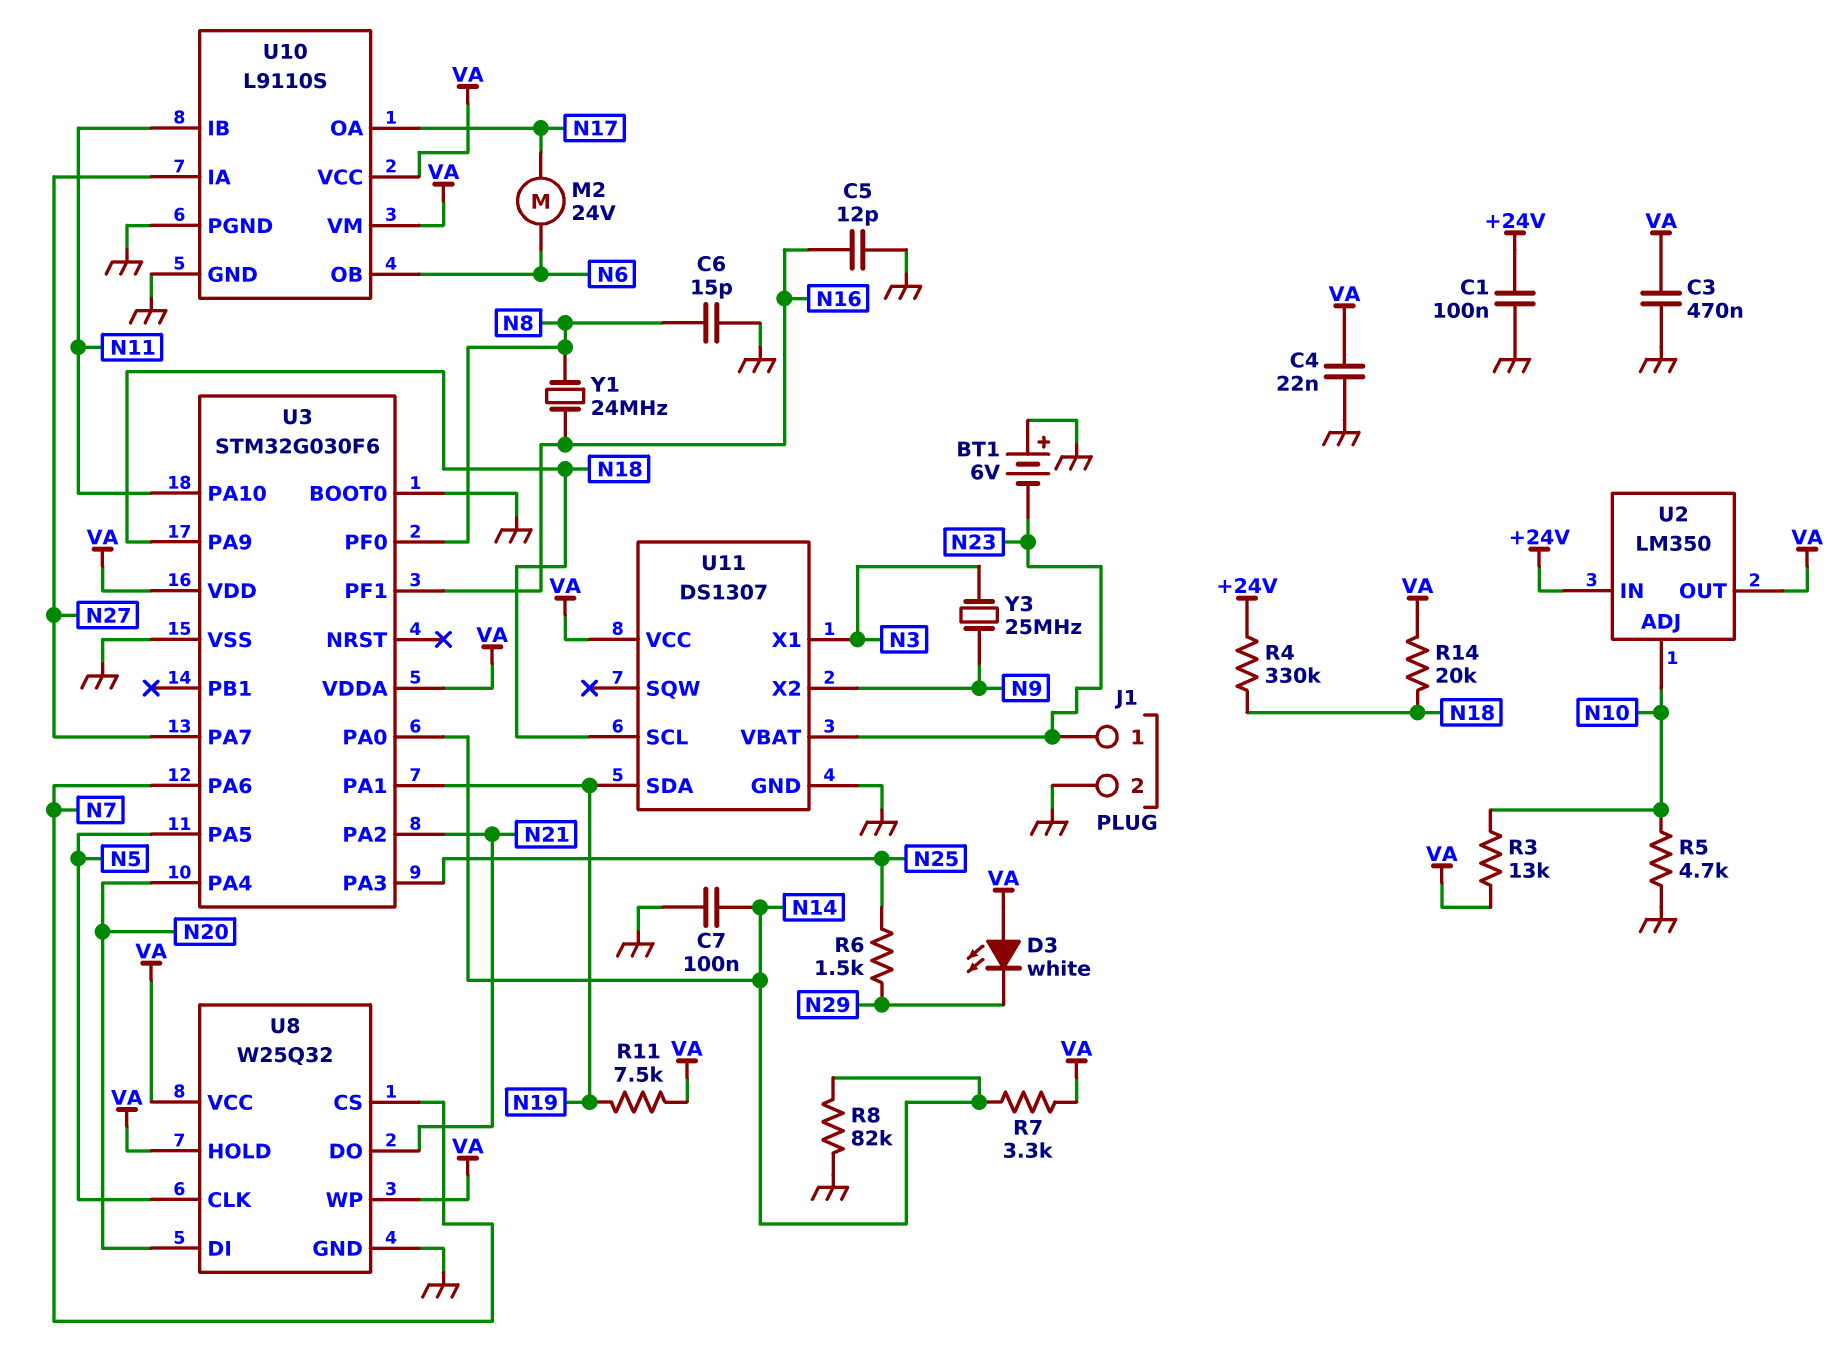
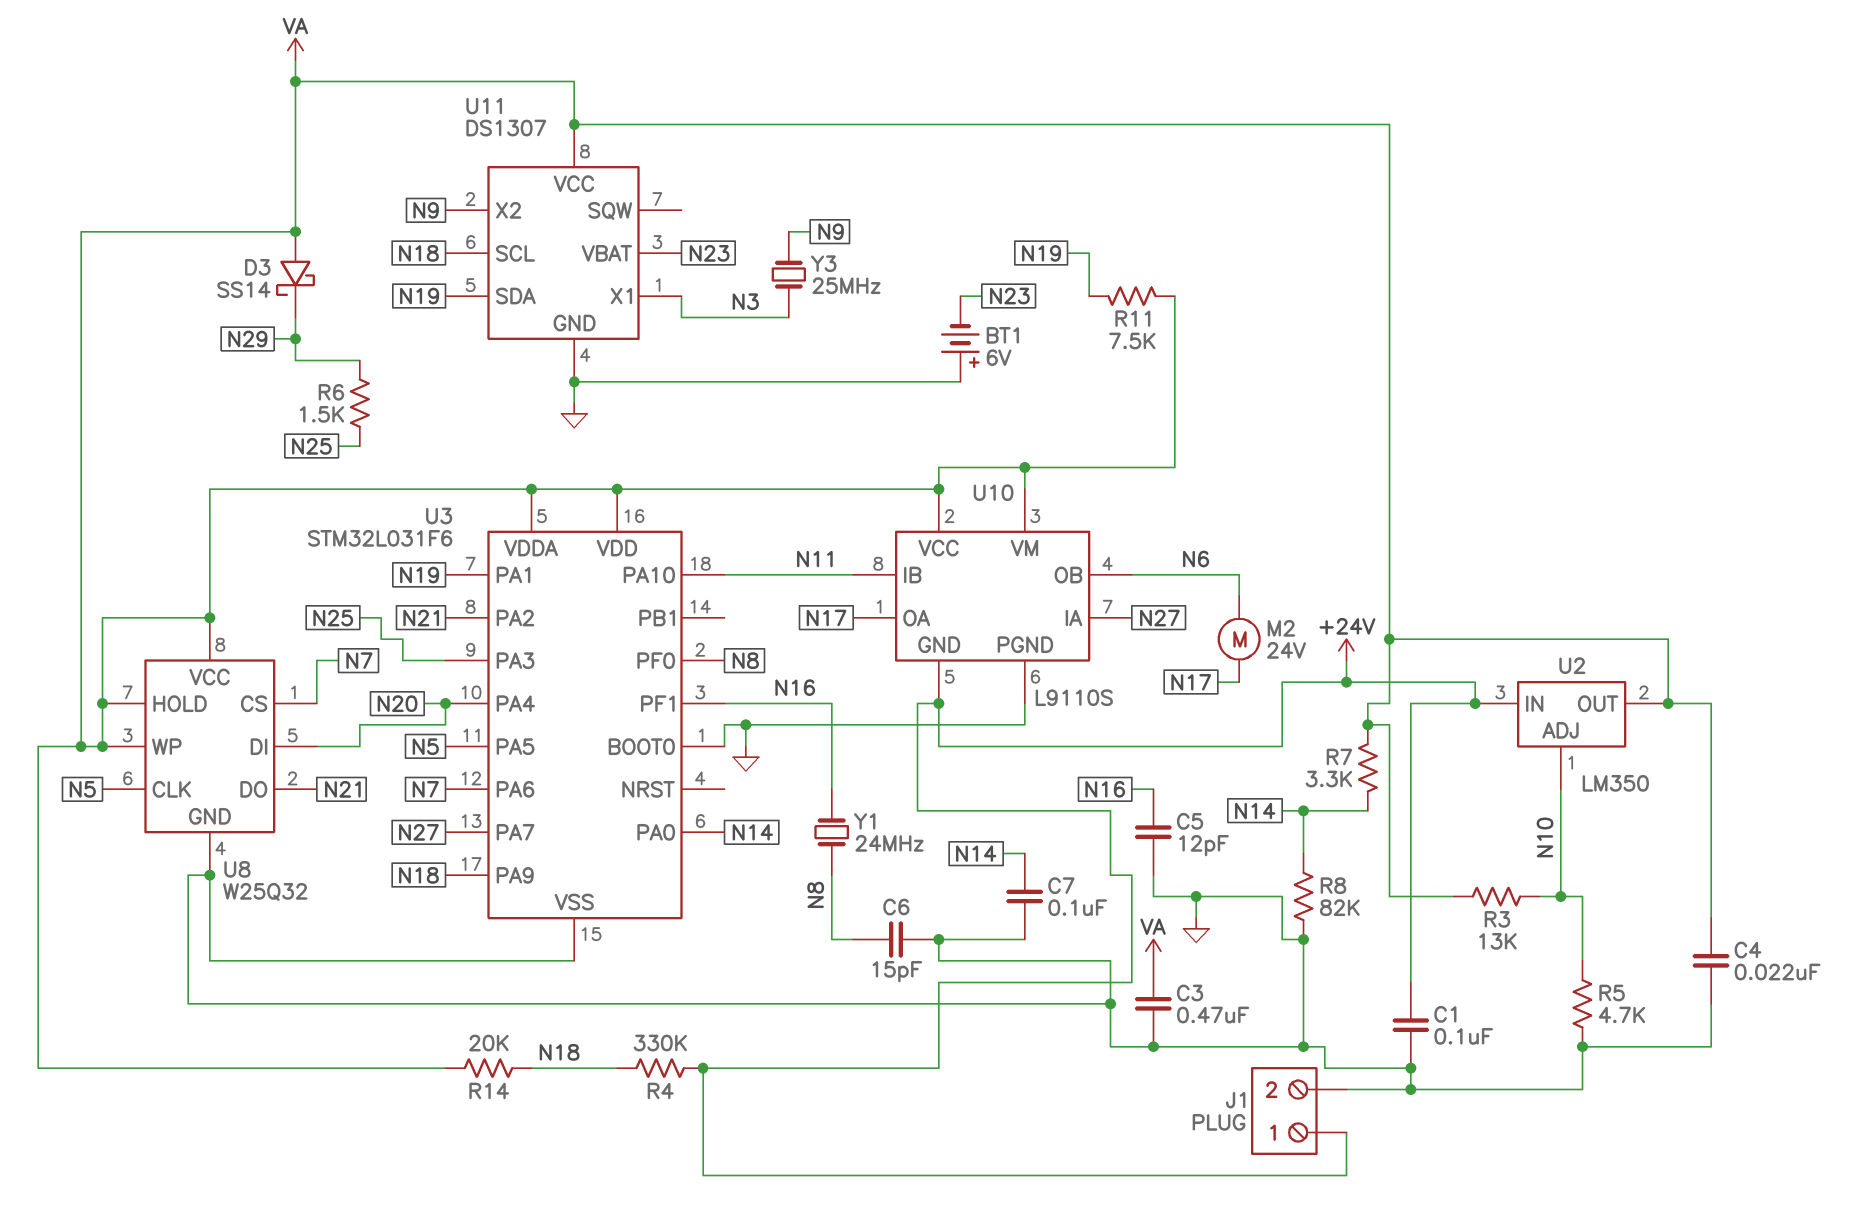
D3: LED white (A VA, K N29) -> schottky SS14 (A VA, K N29)
J1 pin 1: N23 -> +24V
U3: STM32G030F6 -> STM32L031F6
U10 pin GND: GND -> +24V

